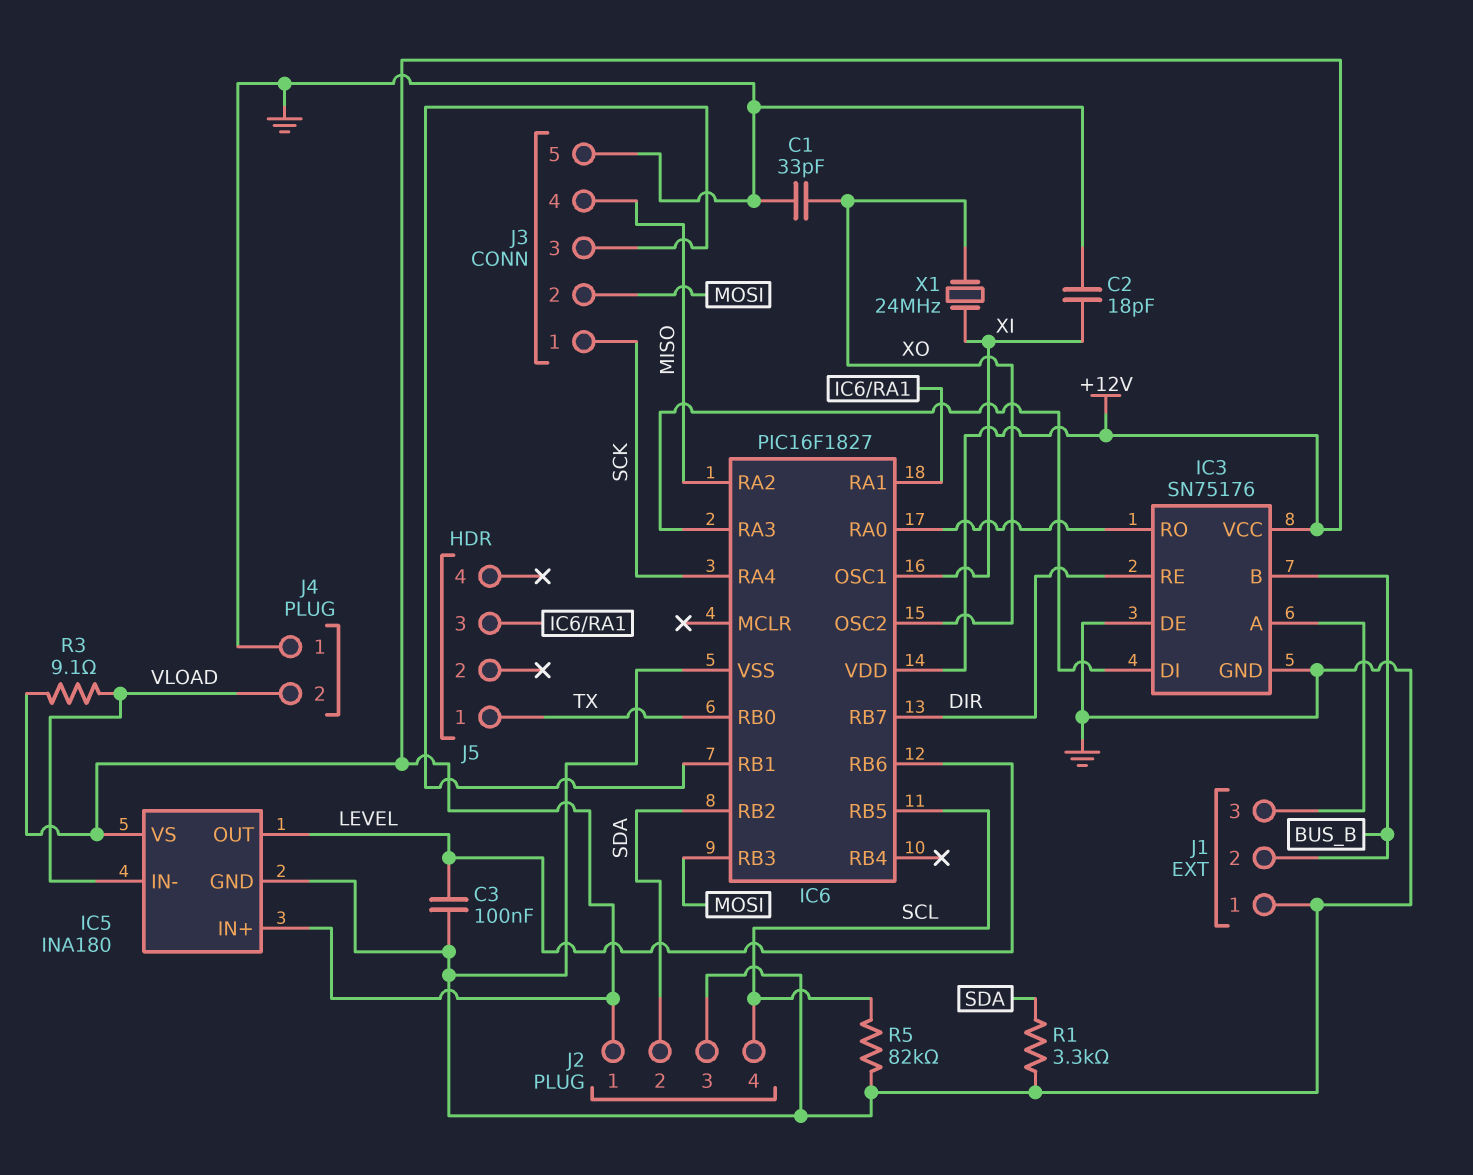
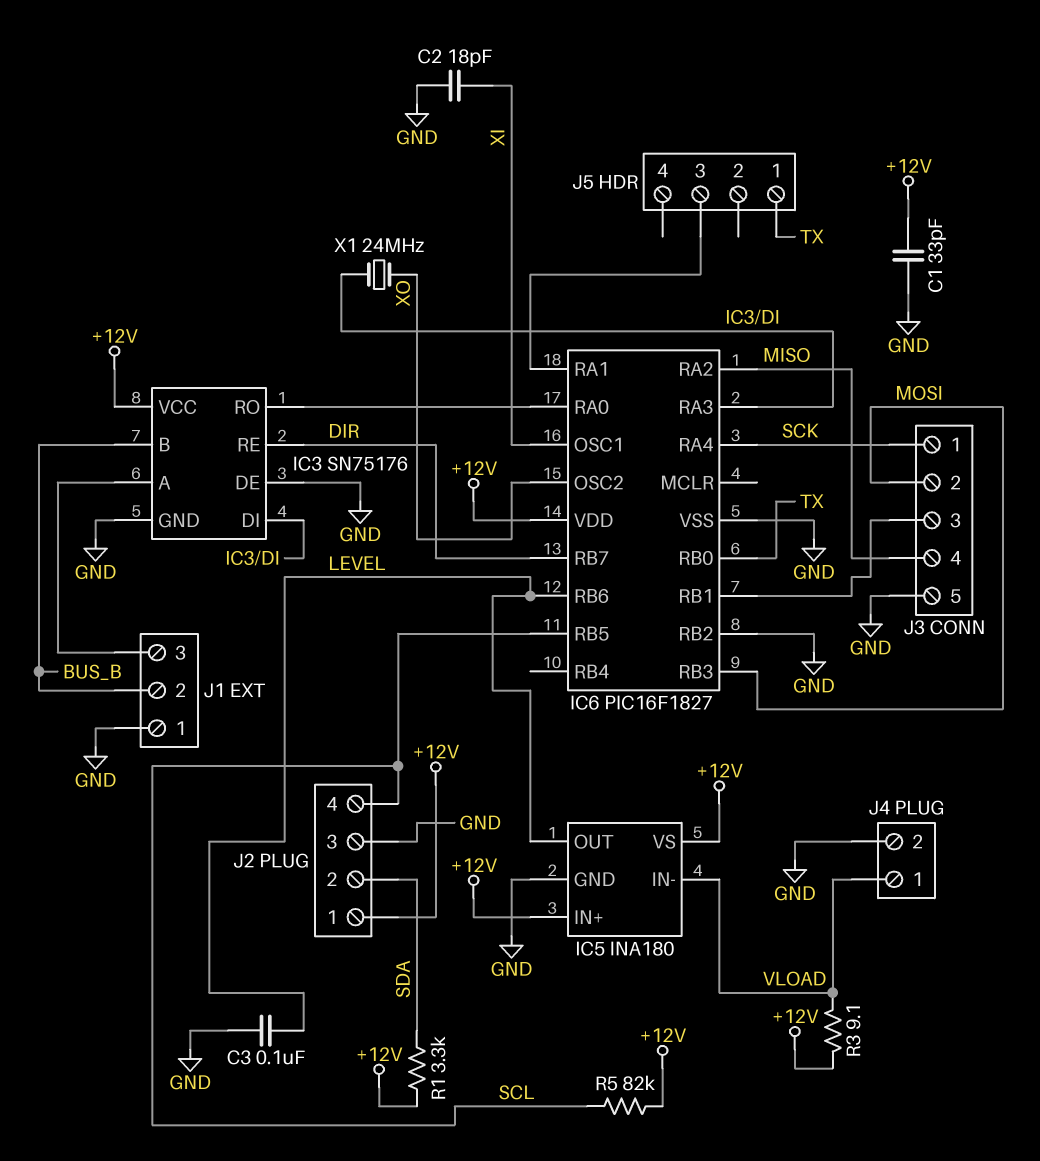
C1: 33pF (GND, XO) -> 33pF (+12V, GND)
IC6 pin RB2: SDA -> GND
J4 pin 1: GND -> VLOAD
J4 pin 2: VLOAD -> GND
R1: 3.3k (GND, SDA) -> 3.3k (+12V, SDA)
R5: 82k (GND, SCL) -> 82k (+12V, SCL)
X1: 24MHz (XI, XO) -> 24MHz (IC3/DI, XO)

